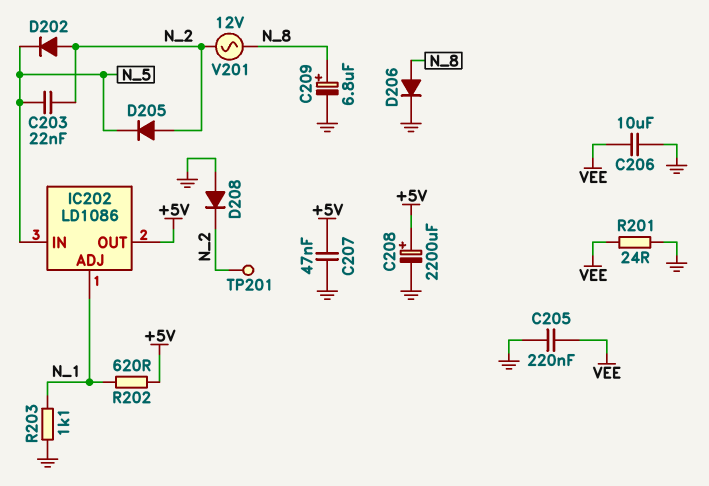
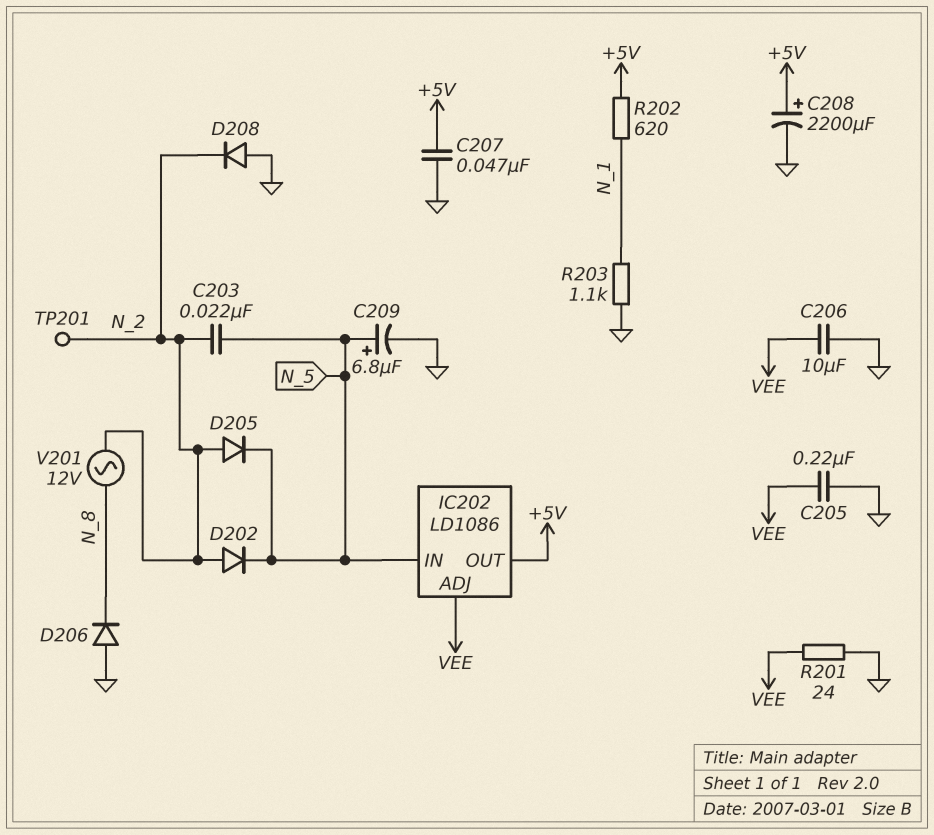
C209: 6.8uF (plus N_8, minus GND) -> 6.8uF (plus N_5, minus GND)
D206: diode (A N_8, K GND) -> diode (A GND, K N_8)
IC202 pin ADJ: N_1 -> VEE

